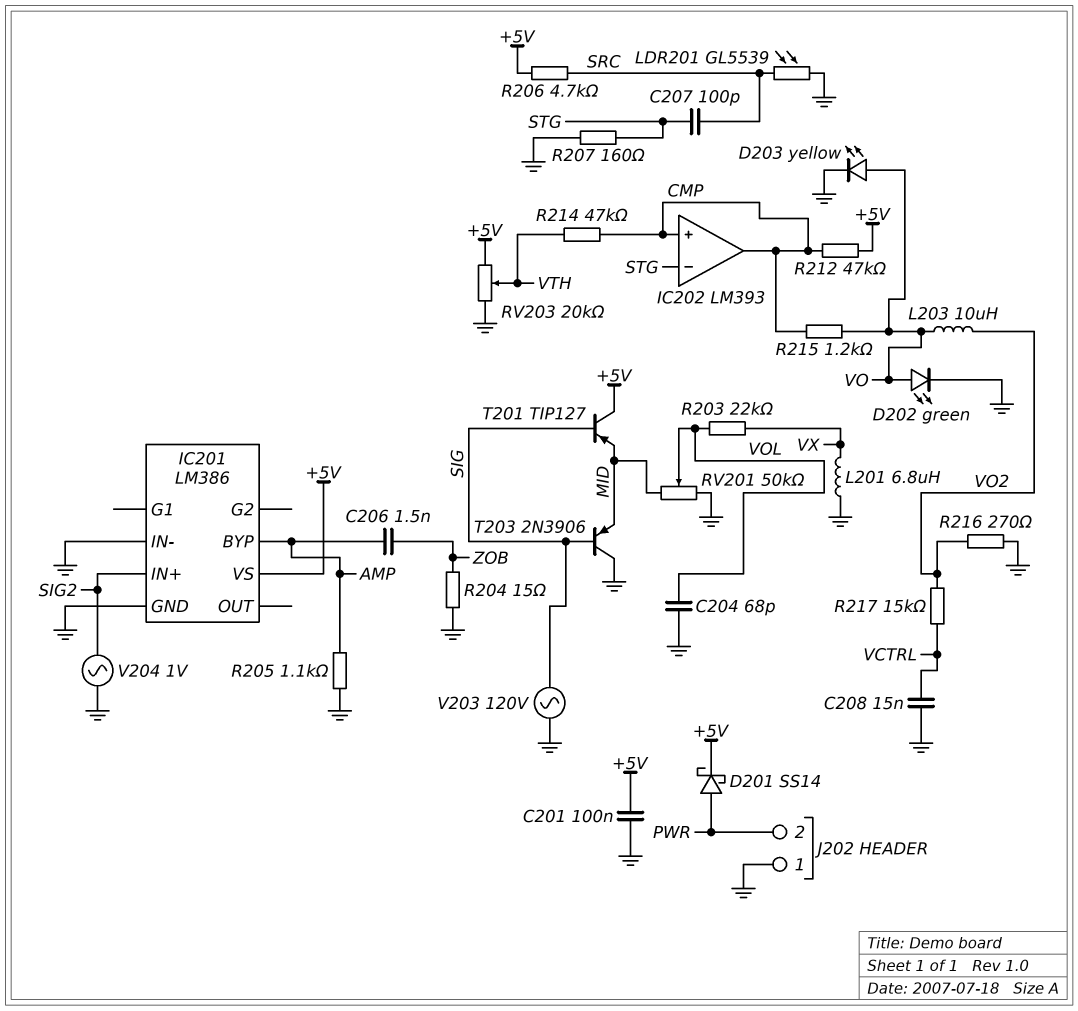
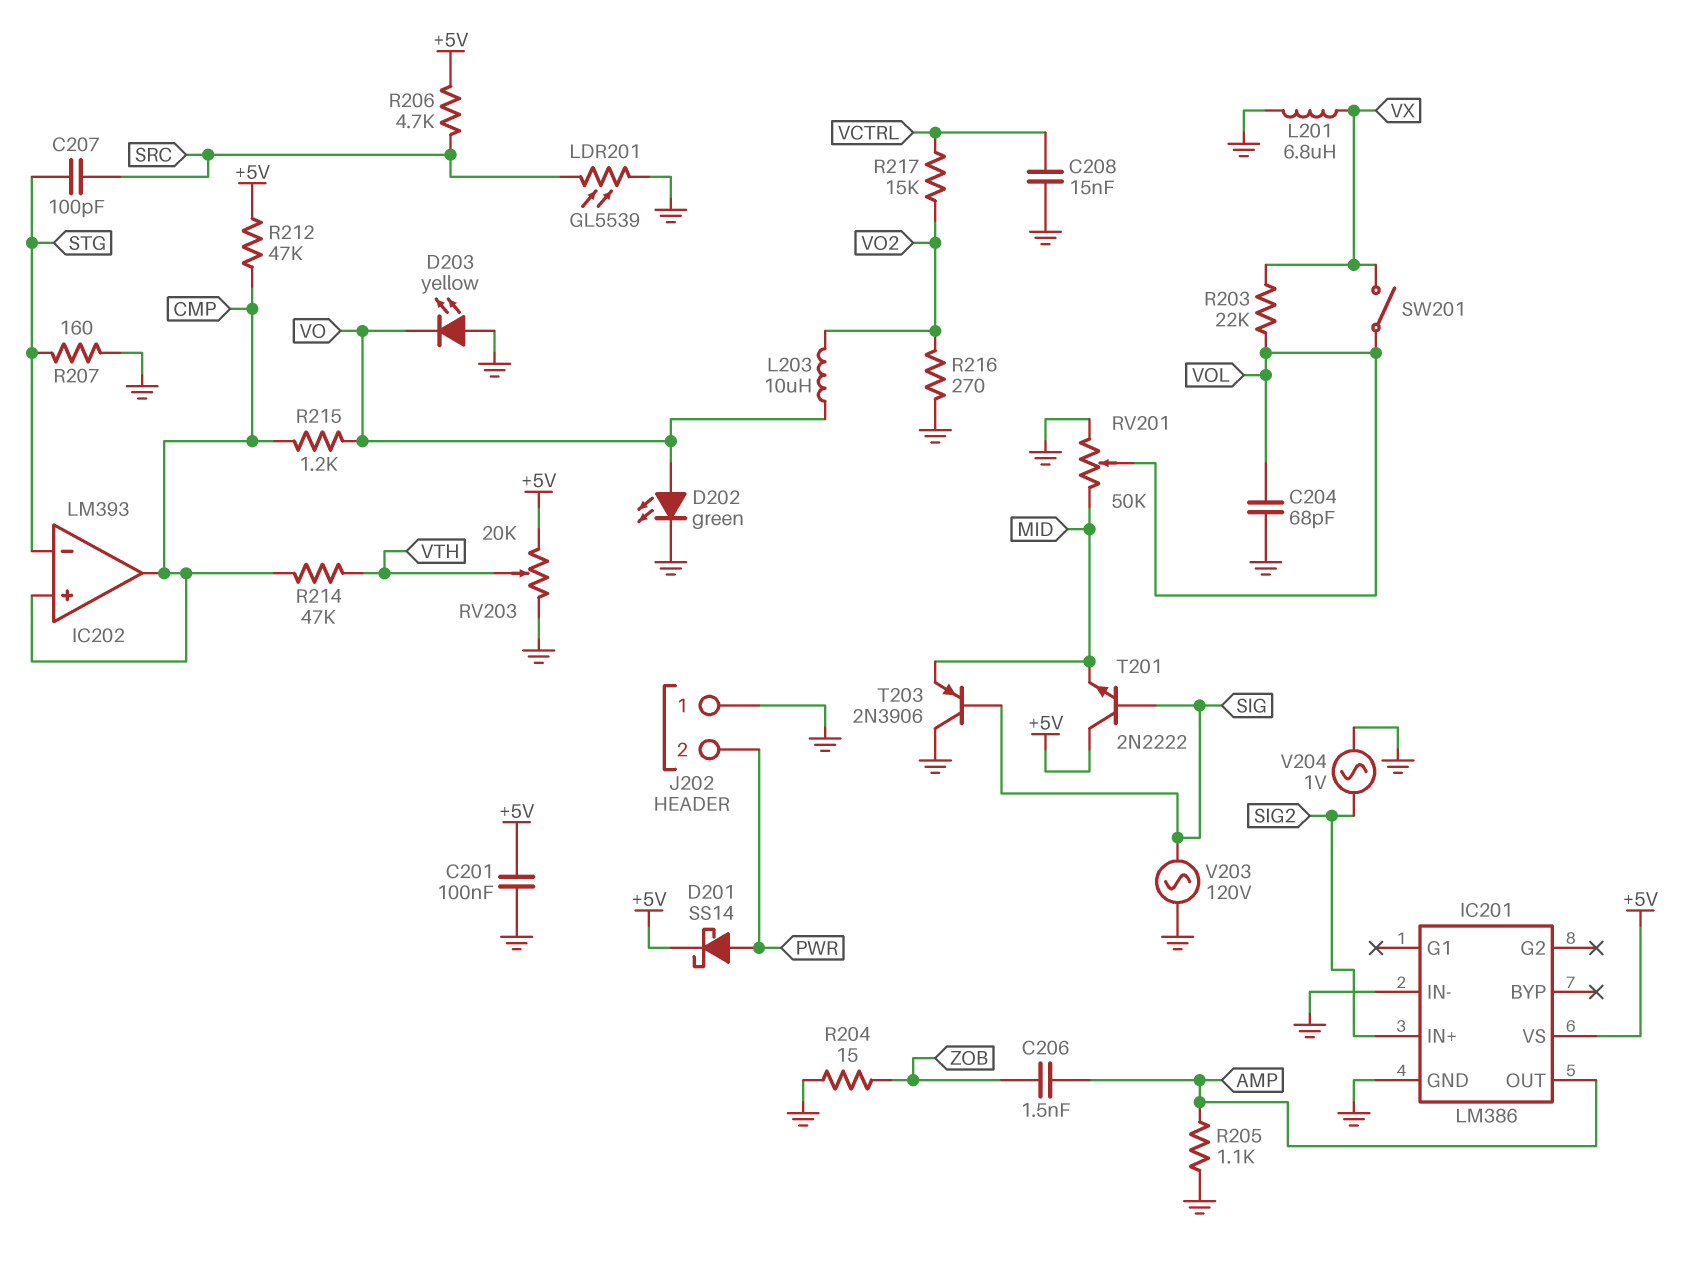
D203: LED yellow (A VO, K GND) -> LED yellow (A GND, K VO)
IC201 pin BYP: AMP -> none
IC201 pin OUT: none -> AMP
SW201: none -> switch (VOL, VX)
T201: PNP TIP127 (B SIG, C +5V, E MID) -> NPN 2N2222 (B SIG, C +5V, E MID)

